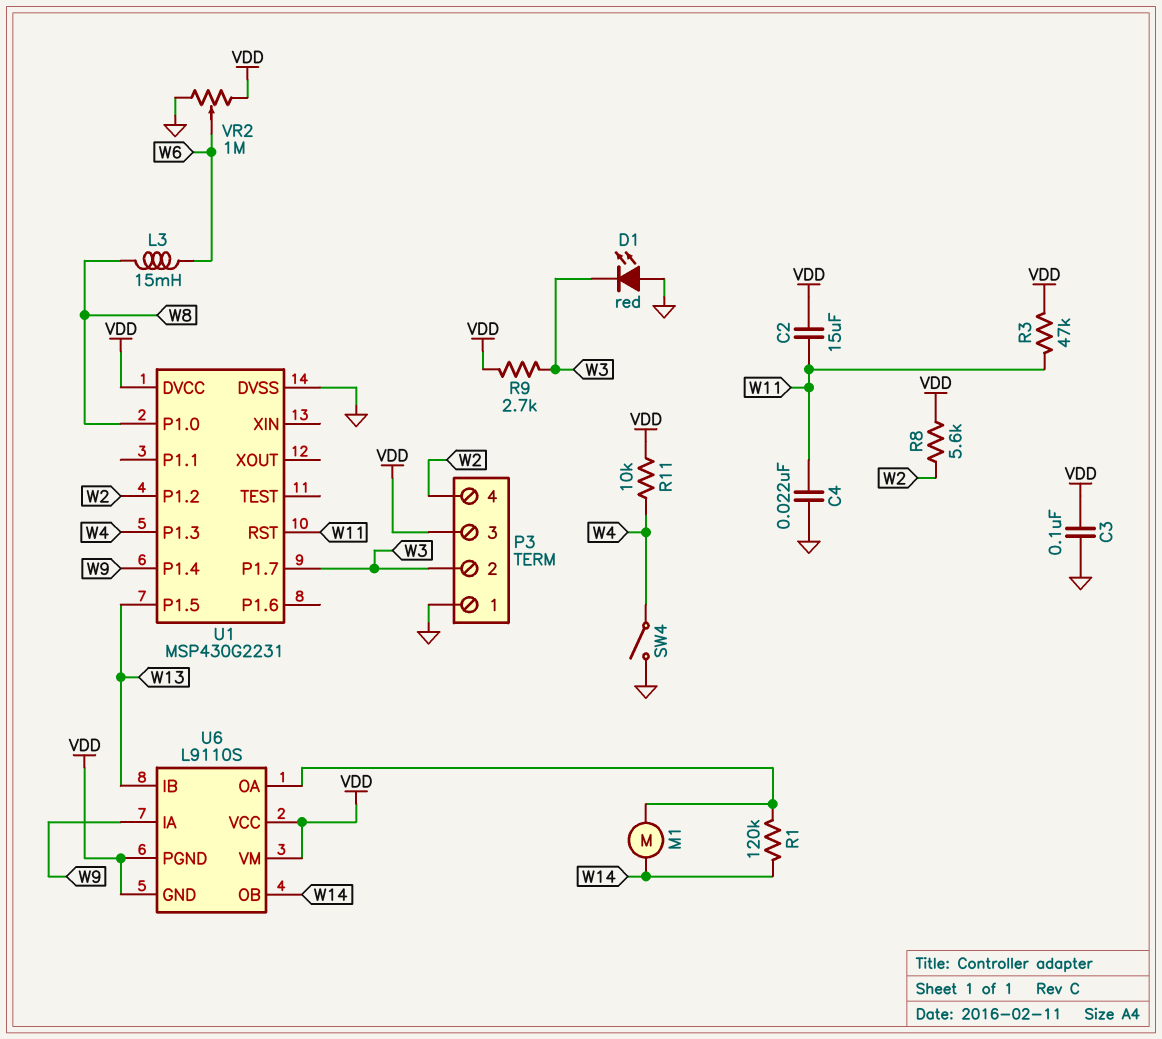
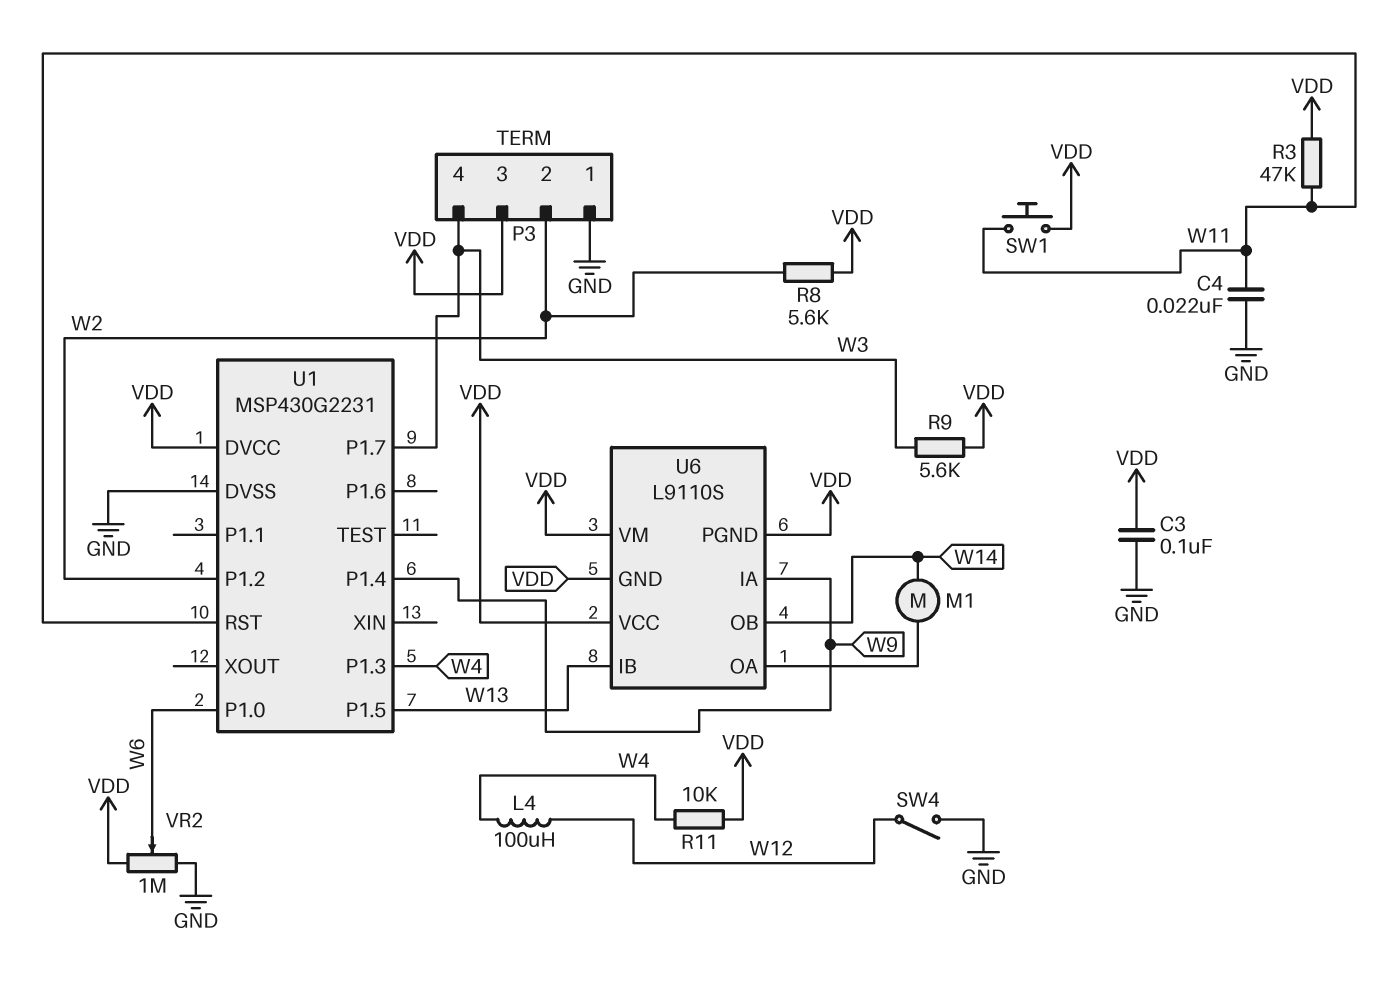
C2: 15uF (VDD, W11) -> none
D1: LED red (A GND, K W3) -> none
L3: 15mH (W6, W8) -> none
L4: none -> 100uH (W4, W12)
P3 pin 2: W3 -> W2
P3 pin 4: W2 -> W3
R1: 120k (U6/OA, W14) -> none
R9: 2.7k (VDD, W3) -> 5.6k (VDD, W3)
SW1: none -> button (VDD, W11)
SW4: switch (GND, W4) -> switch (GND, W12)
U1 pin P1.0: W8 -> W6

